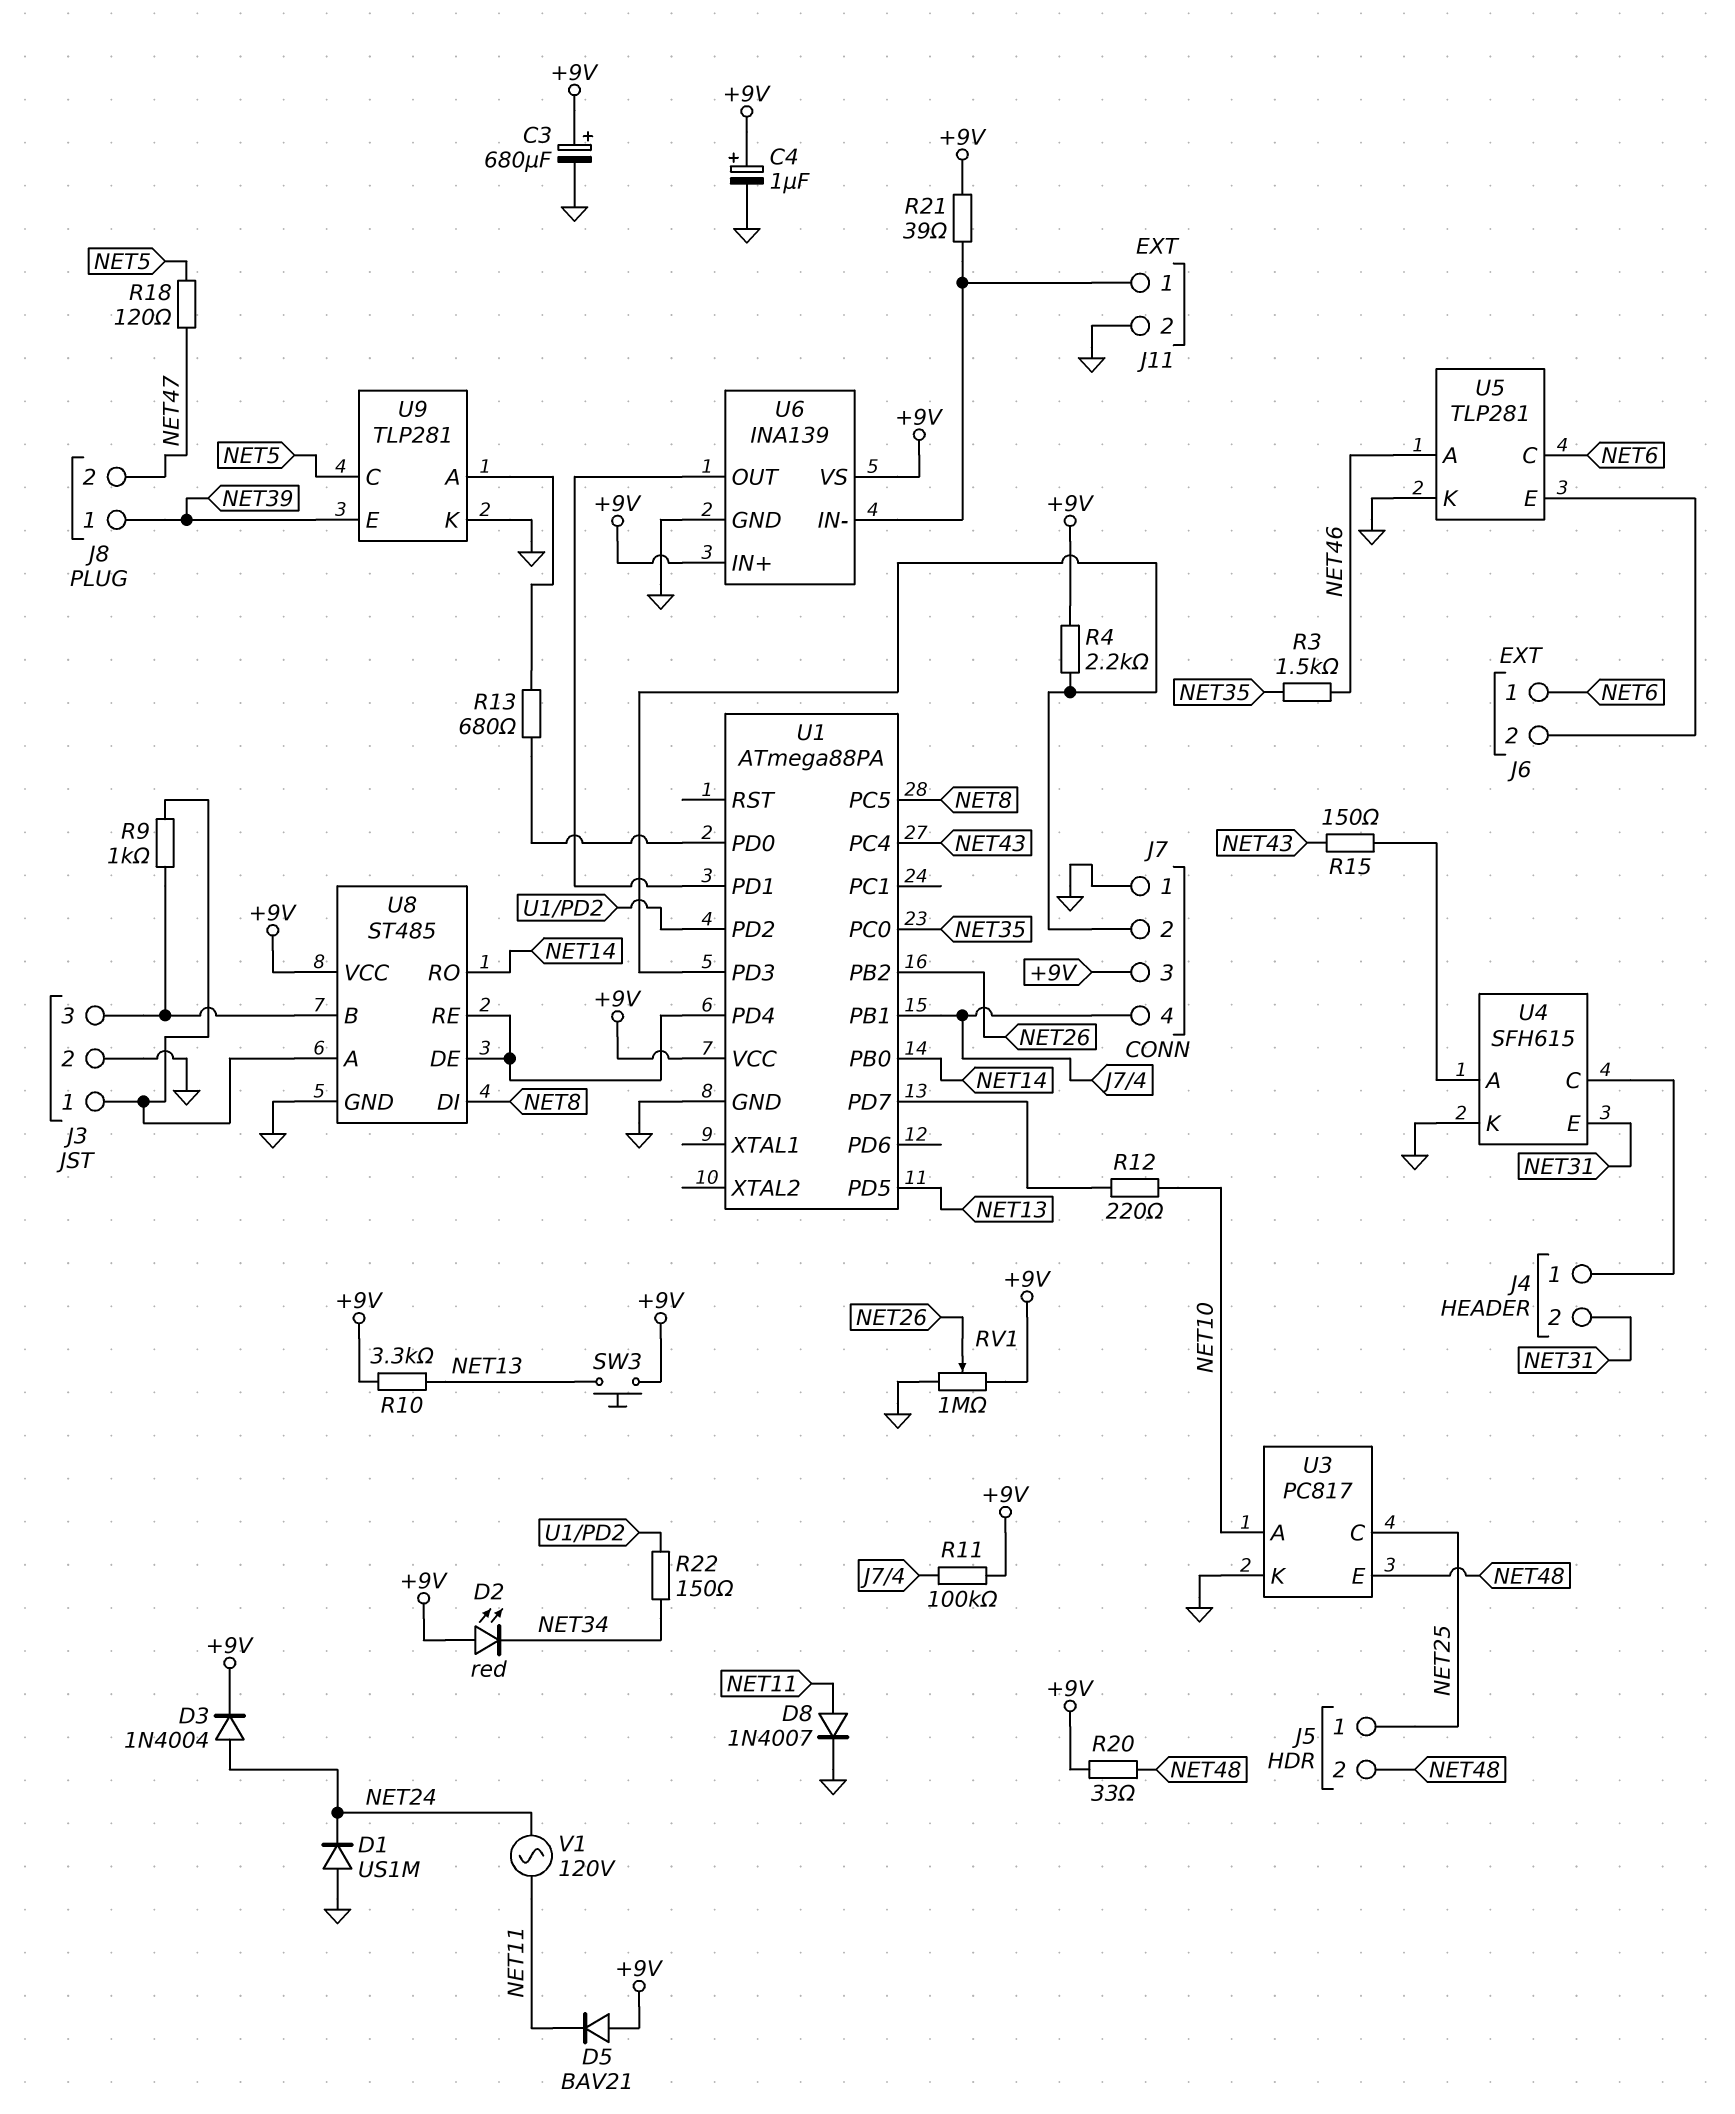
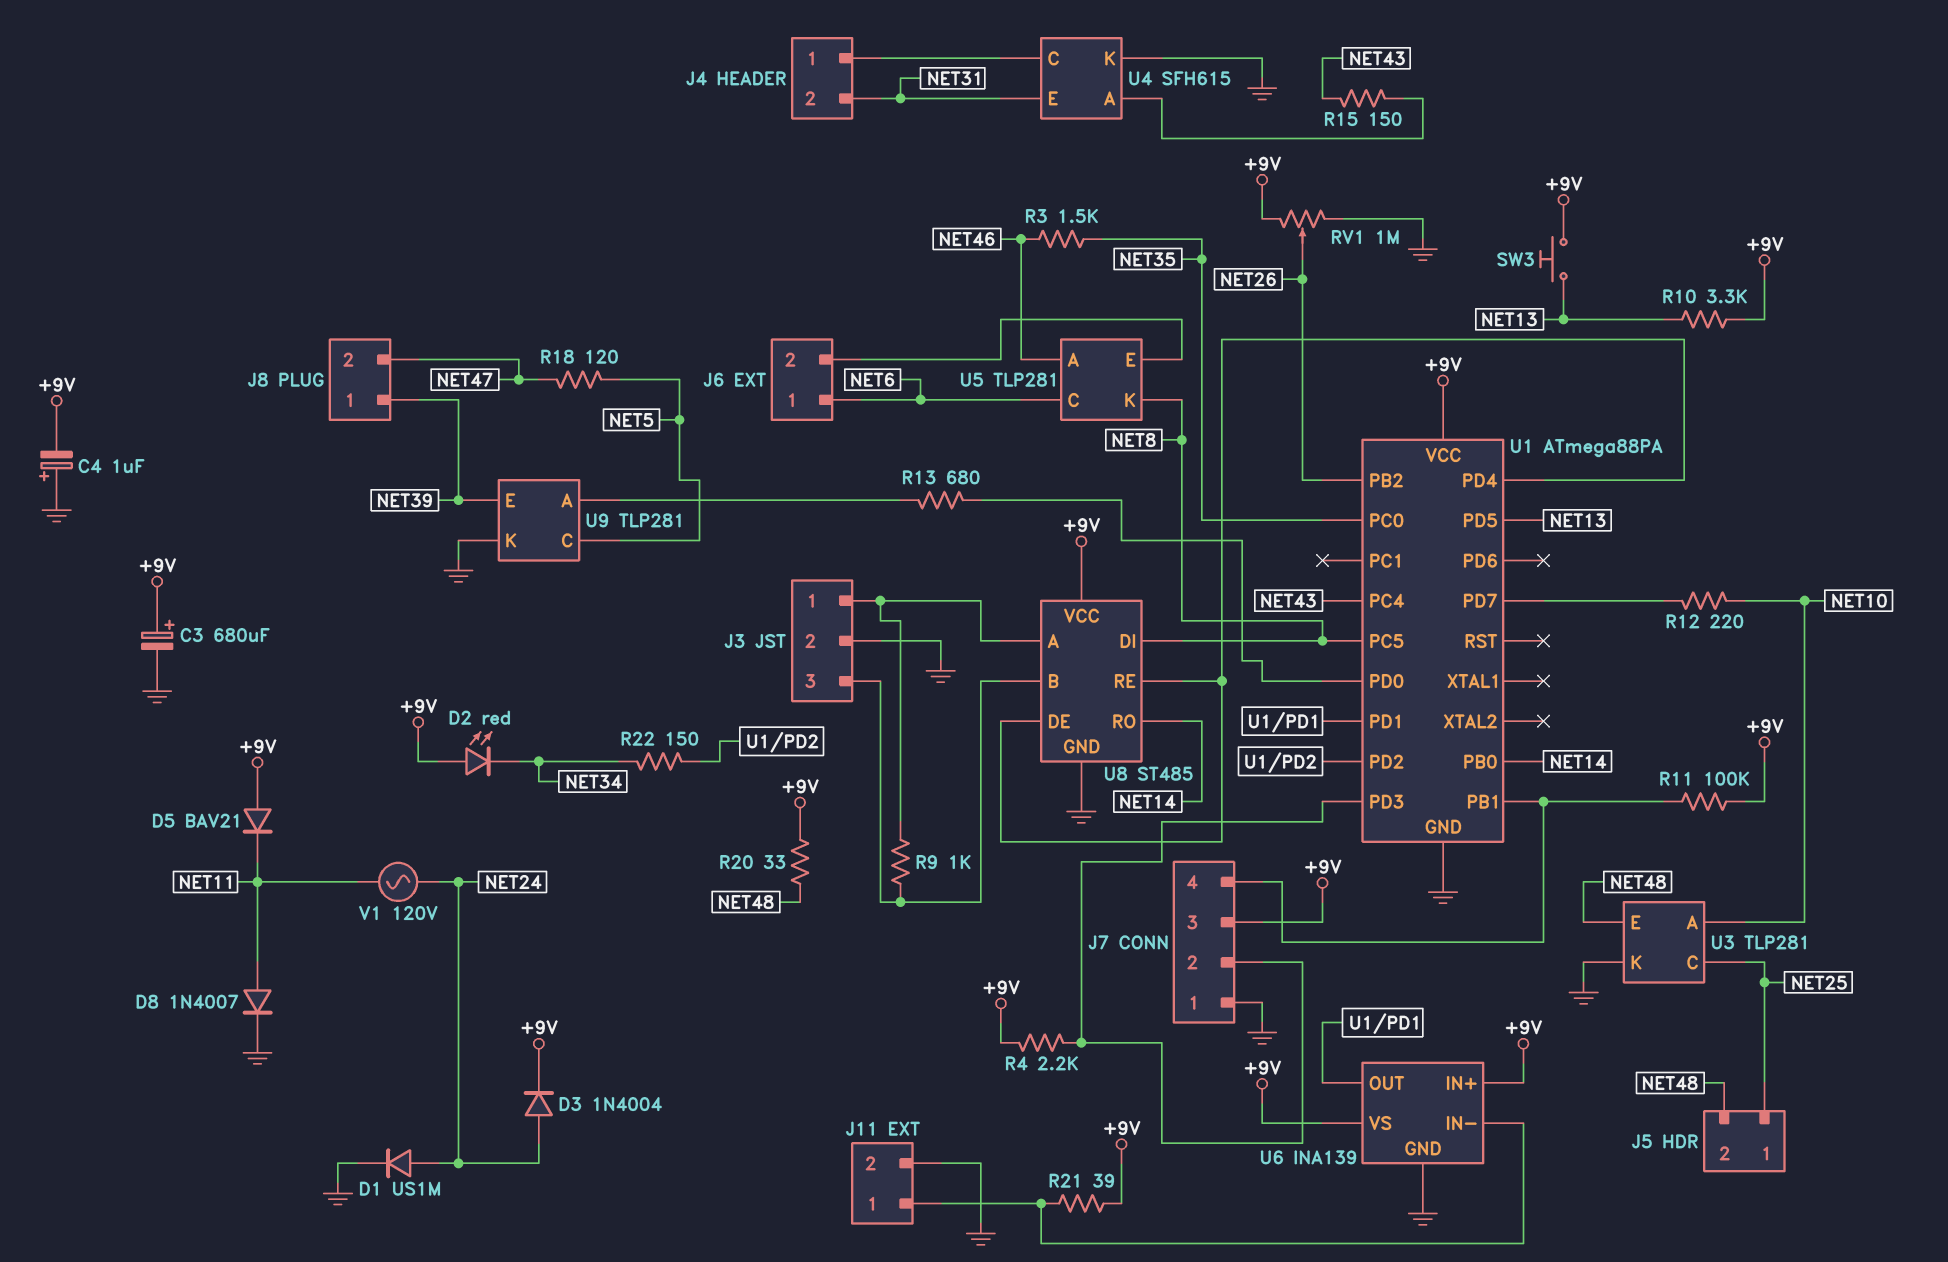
C4: 1uF (plus +9V, minus GND) -> 1uF (plus GND, minus +9V)
D1: diode US1M (A GND, K NET24) -> diode US1M (A NET24, K GND)
U3: PC817 -> TLP281
U5 pin K: GND -> NET8

